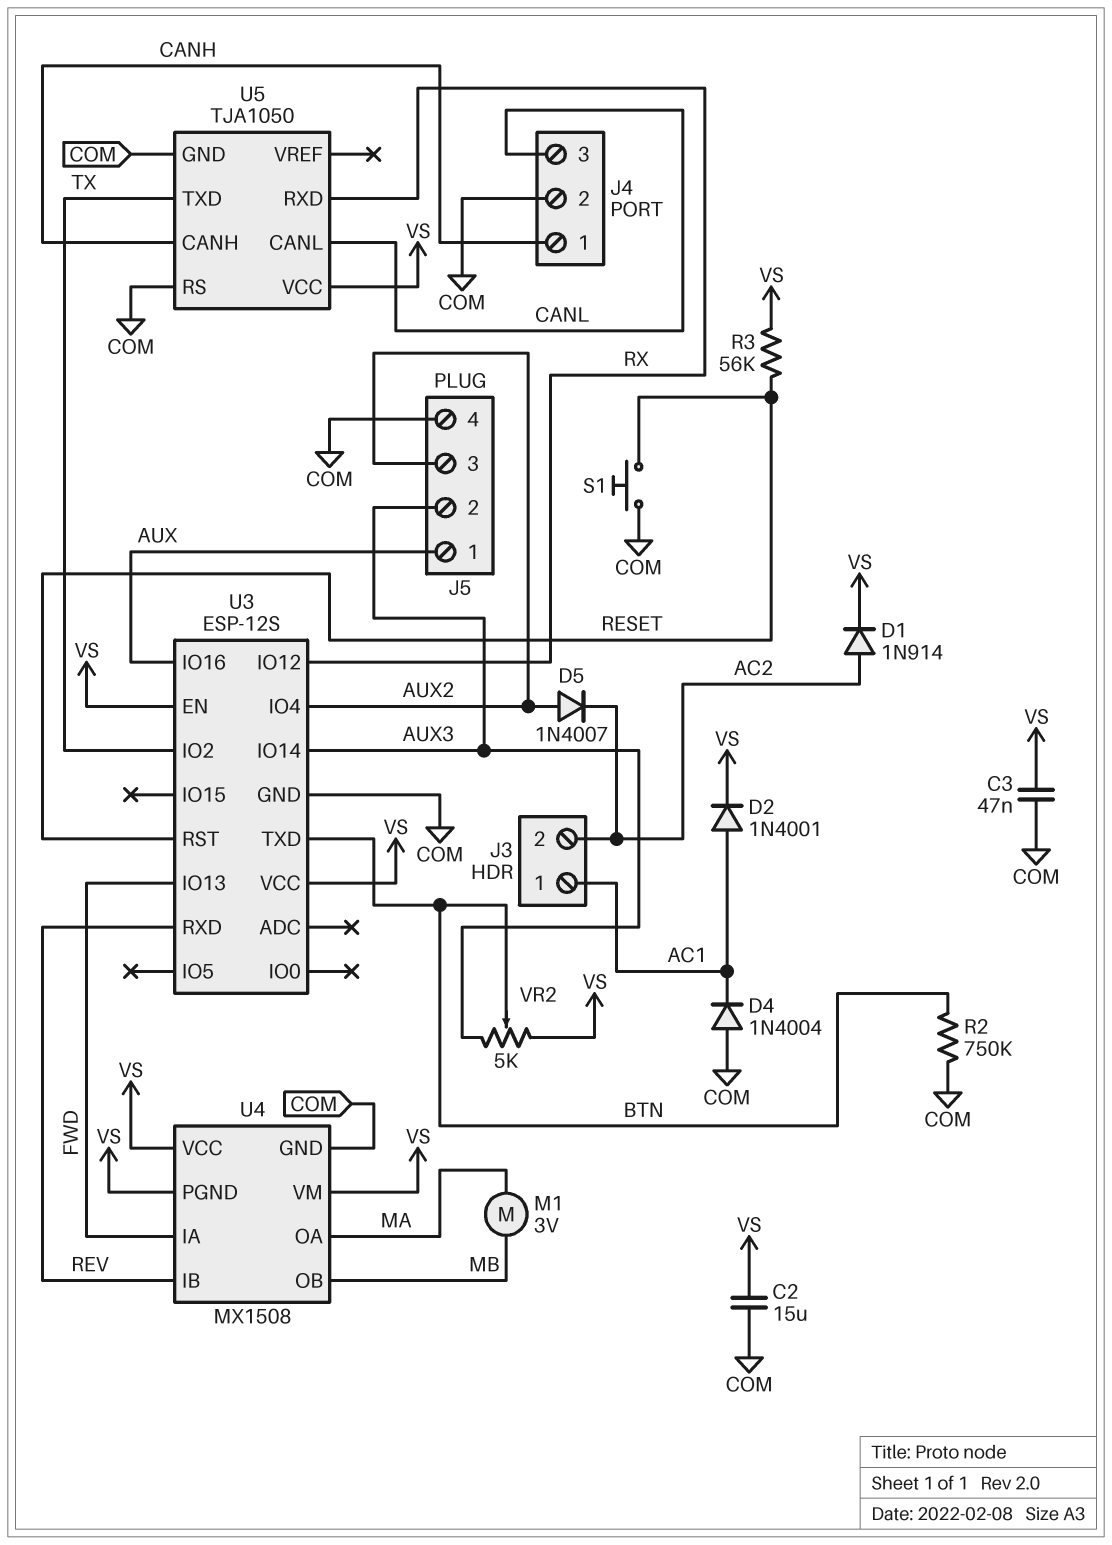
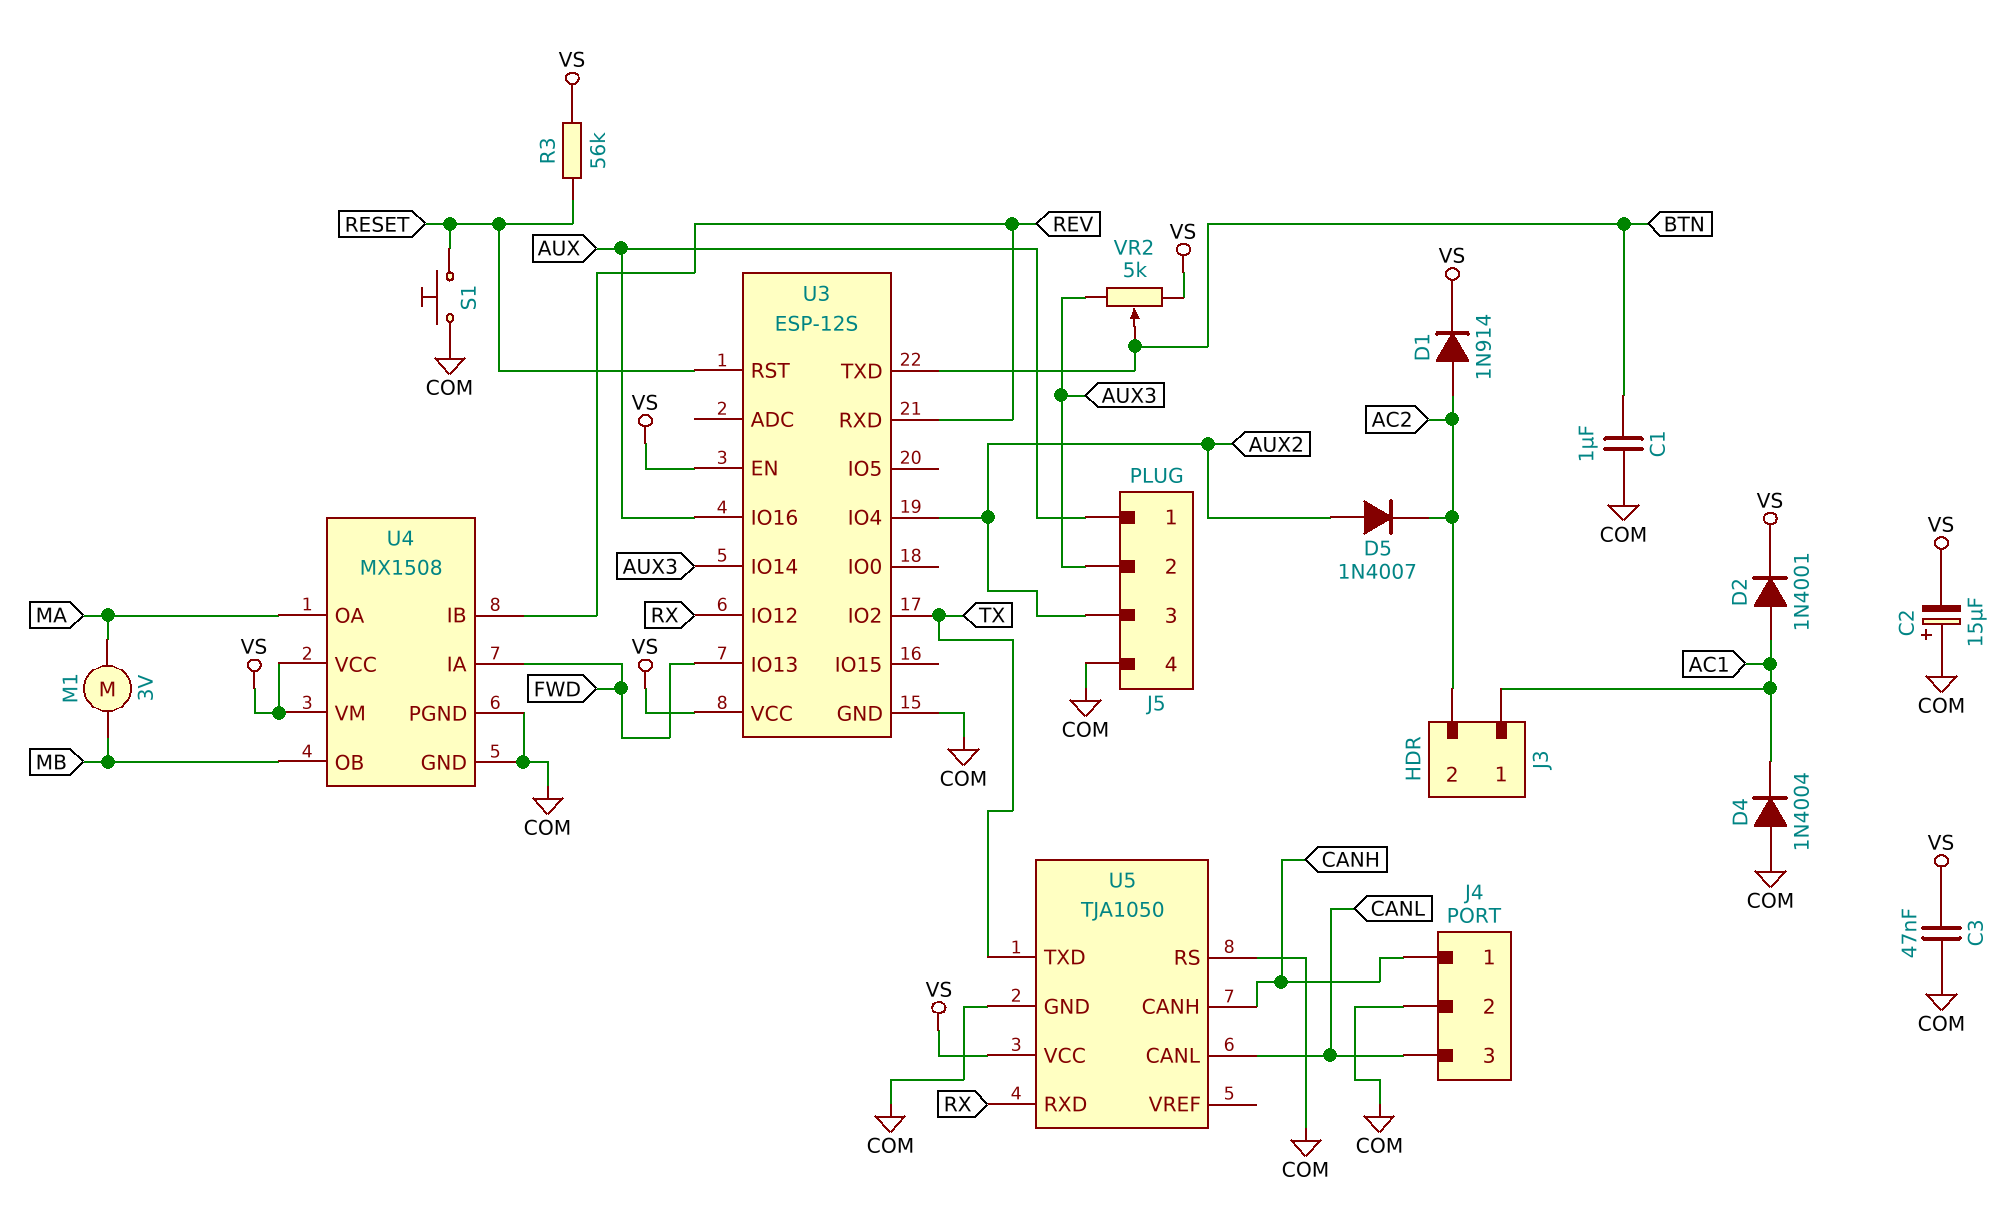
C1: none -> 1uF (BTN, COM)
C2: 15uF (COM, VS) -> 15uF (plus COM, minus VS)
R2: 750k (BTN, COM) -> none
U4 pin PGND: VS -> COM

